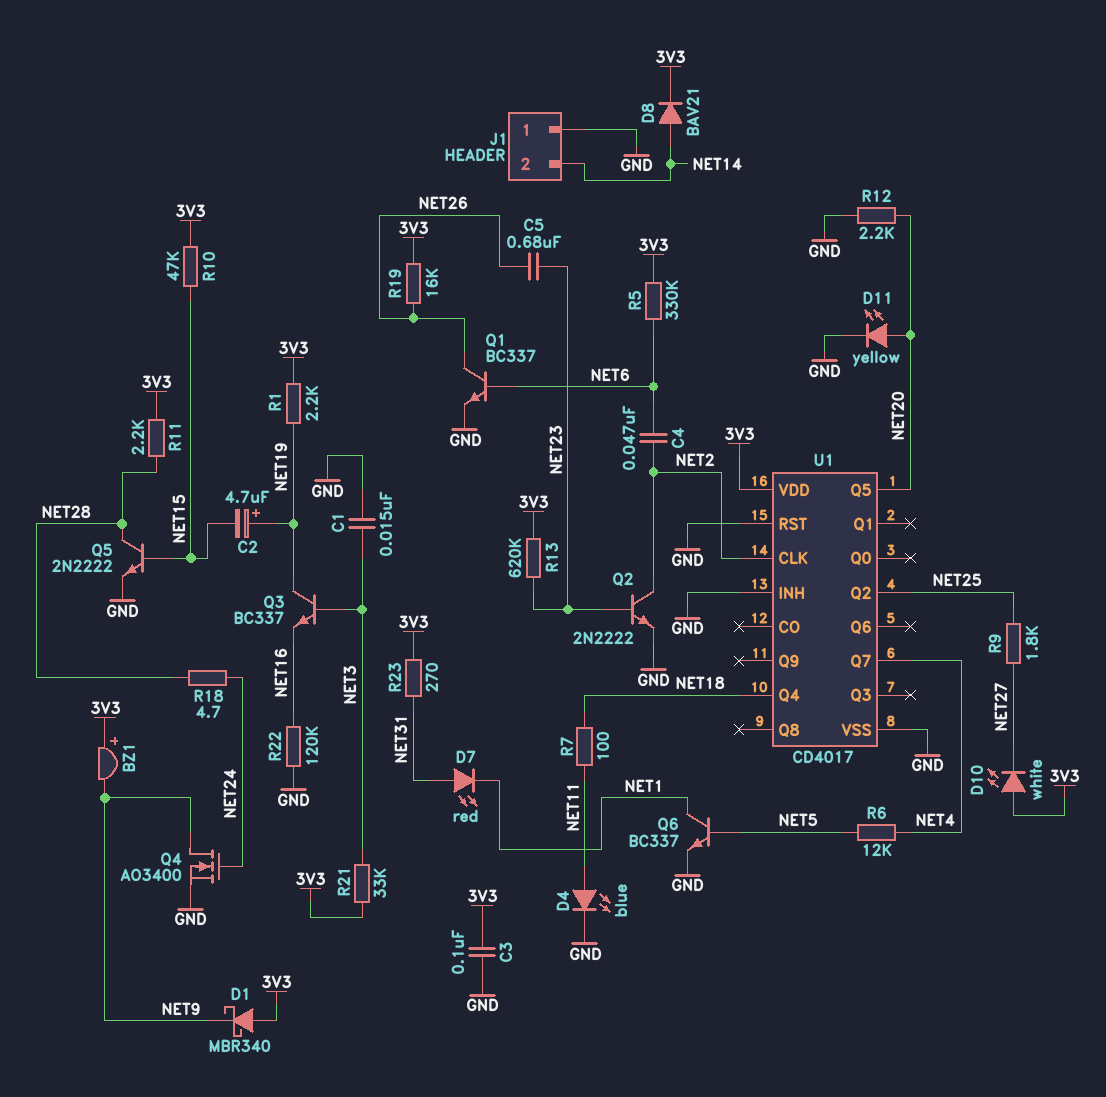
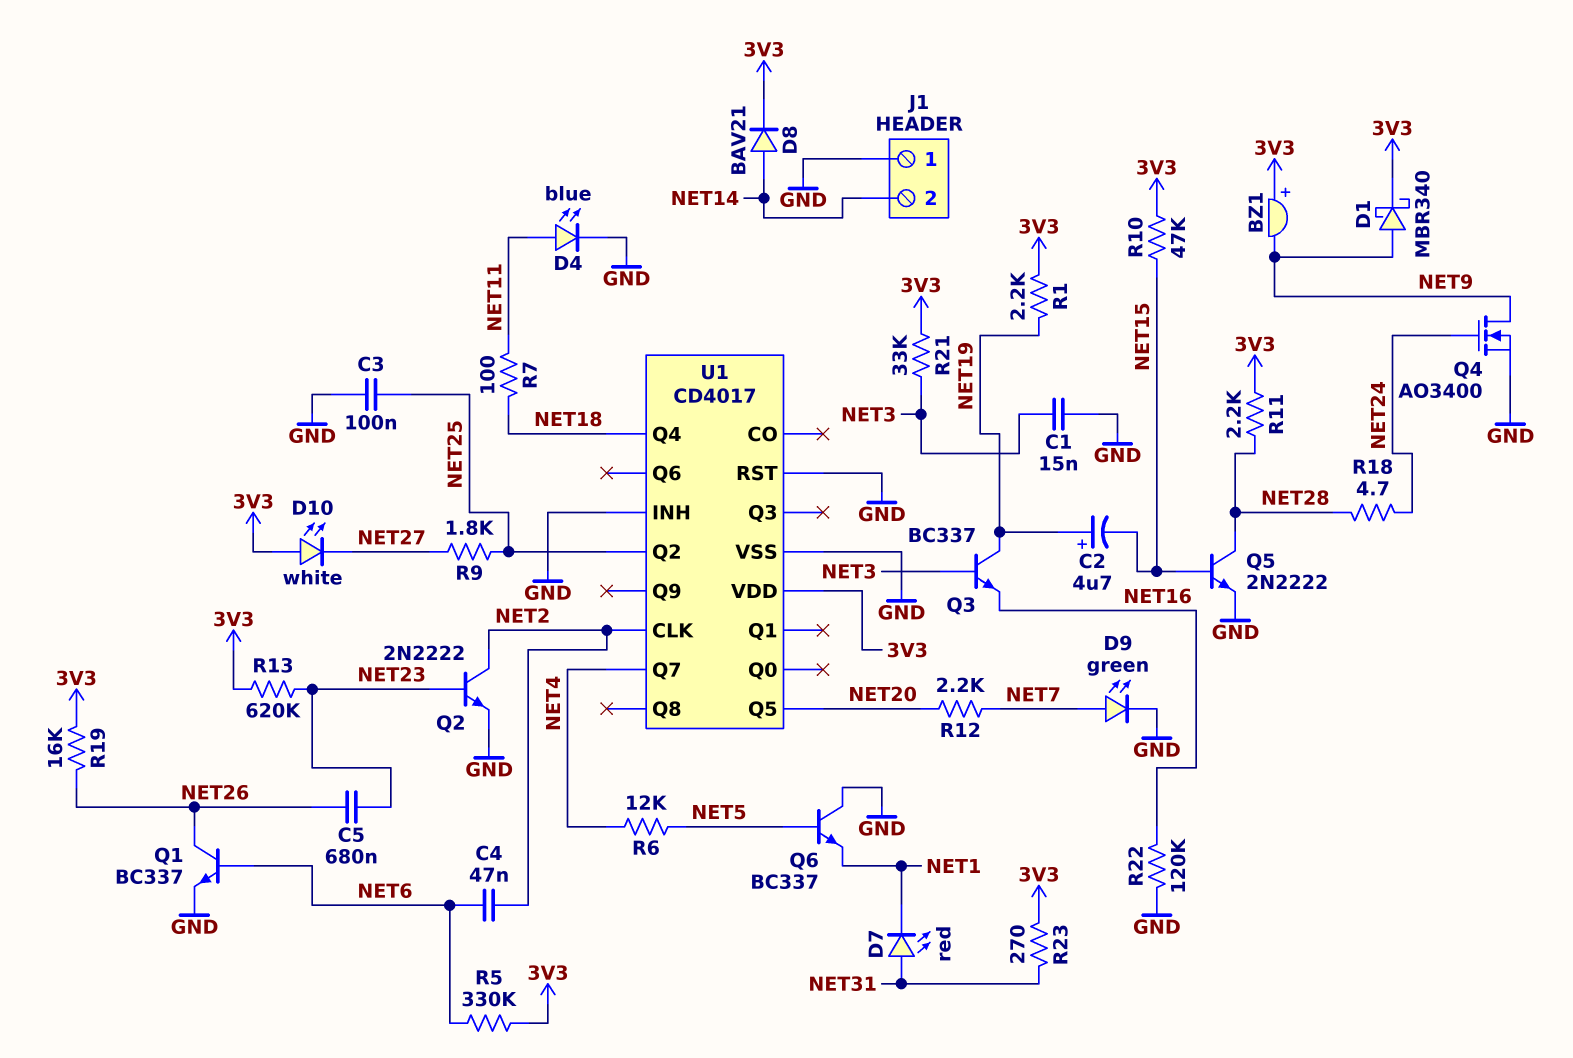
C3: 100nF (3V3, GND) -> 100nF (GND, NET25)
D1: schottky MBR340 (A 3V3, K NET9) -> schottky MBR340 (A NET9, K 3V3)
D9: none -> LED green (A NET7, K GND)
D11: LED yellow (A NET20, K GND) -> none
Q6: NPN BC337 (B NET5, C NET1, E GND) -> NPN BC337 (B NET5, C GND, E NET1)
R12: 2.2k (GND, NET20) -> 2.2k (NET7, NET20)

